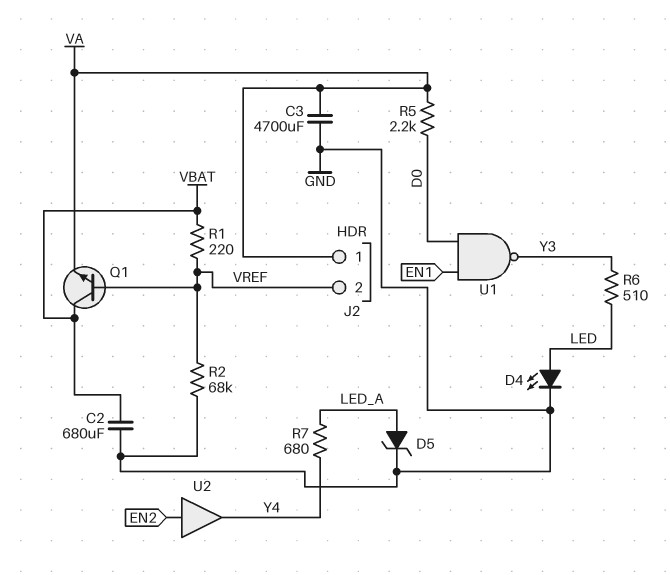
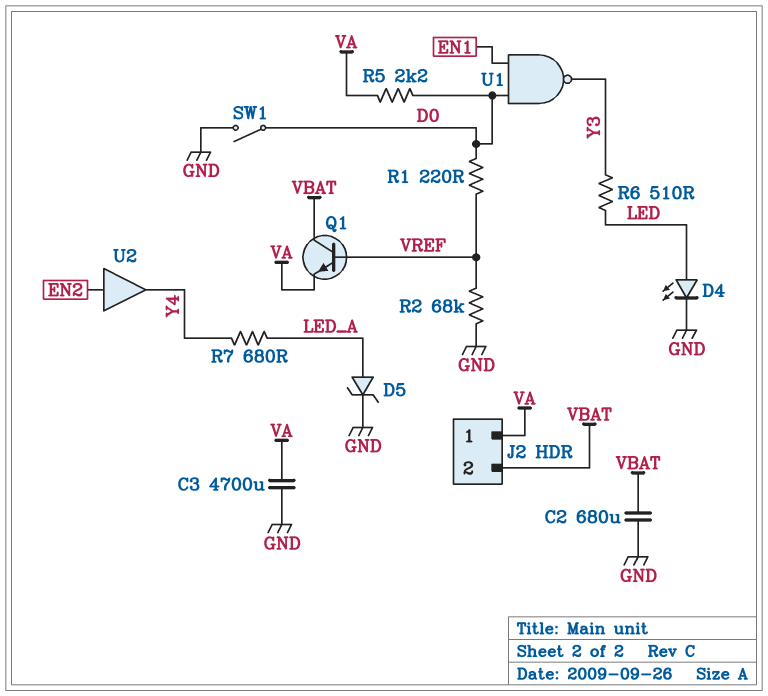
J2 pin 2: VREF -> VBAT
R1: 220 (VBAT, VREF) -> 220 (D0, VREF)
SW1: none -> switch (D0, GND)

